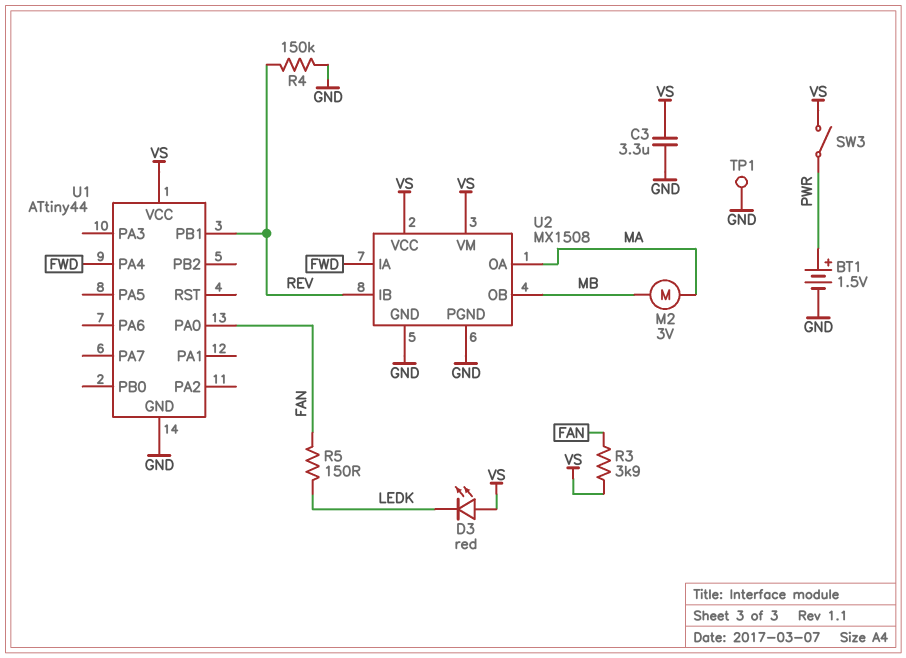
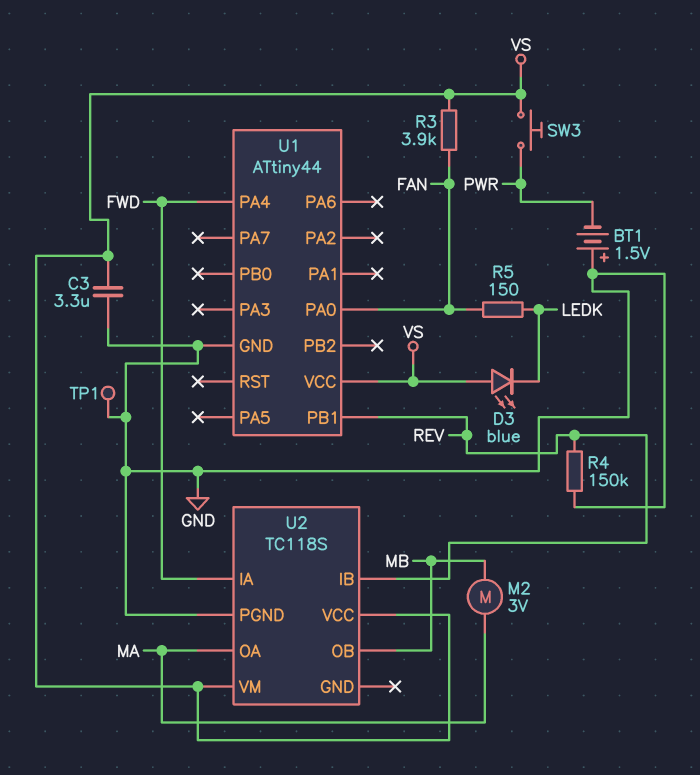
BT1: 1.5V (plus PWR, minus GND) -> 1.5V (plus GND, minus PWR)
D3: LED red (A VS, K LEDK) -> LED blue (A VS, K LEDK)
SW3: switch (PWR, VS) -> button (PWR, VS)
U2: MX1508 -> TC118S
U2 pin GND: GND -> none

